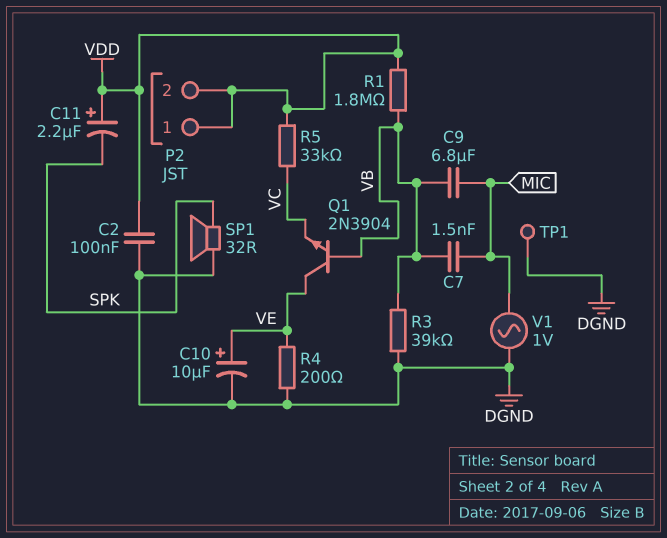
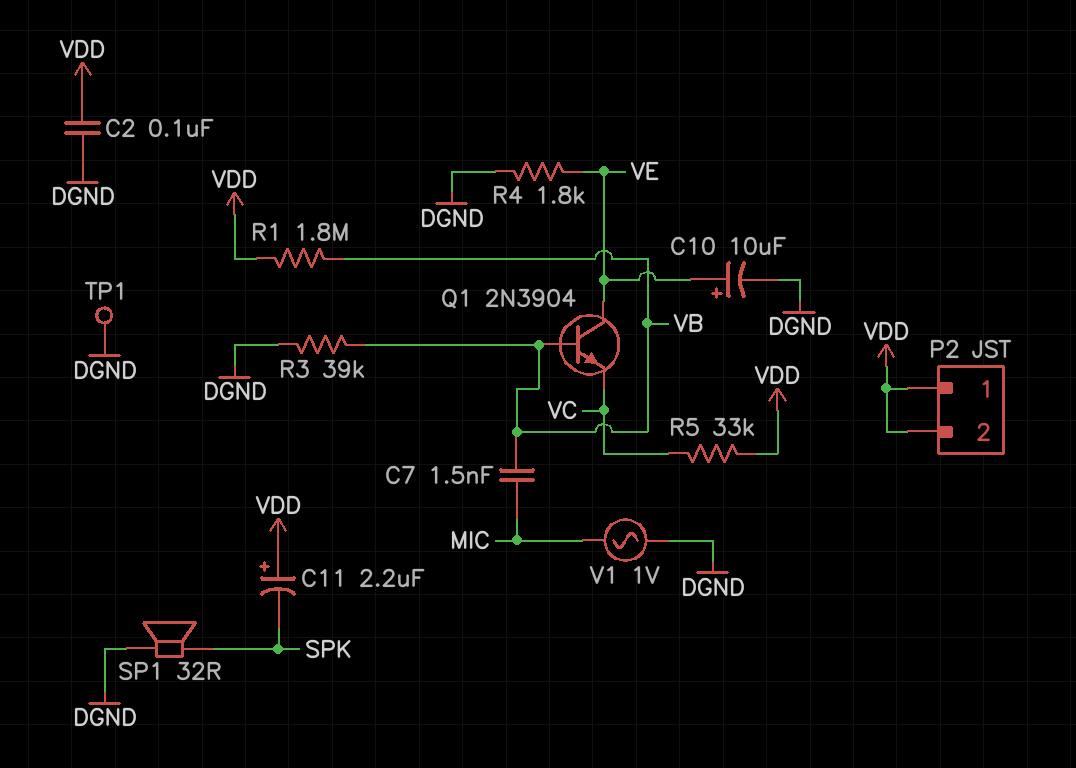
C9: 6.8uF (MIC, VB) -> none
R4: 200 (DGND, VE) -> 1.8k (DGND, VE)

